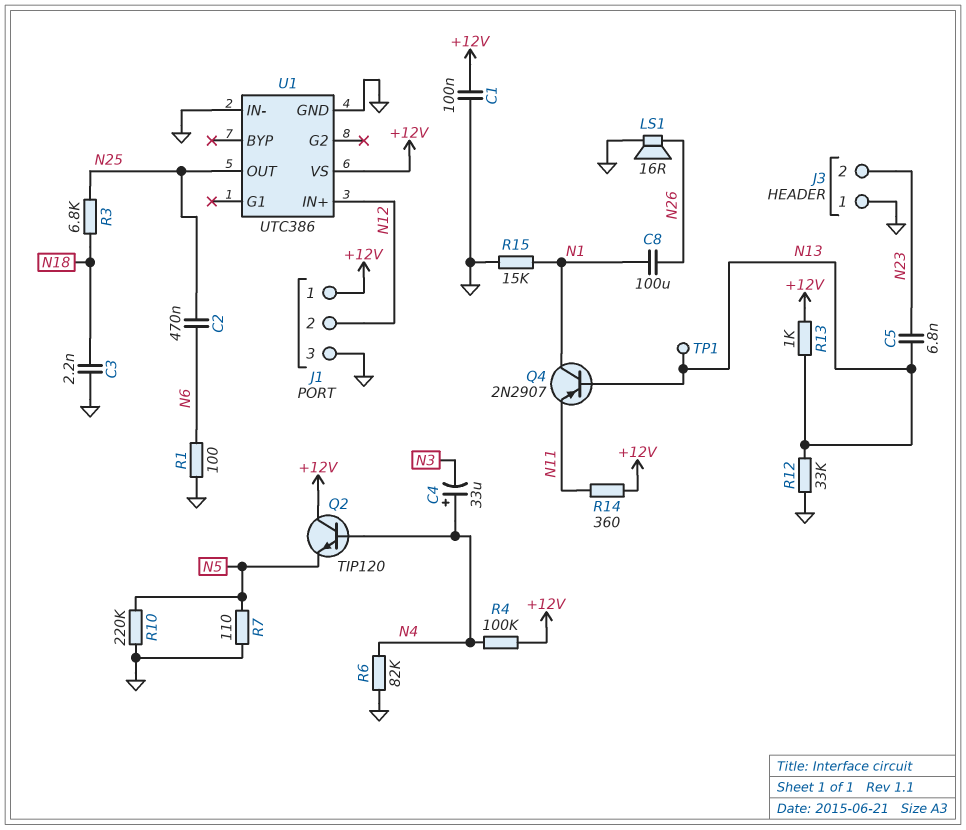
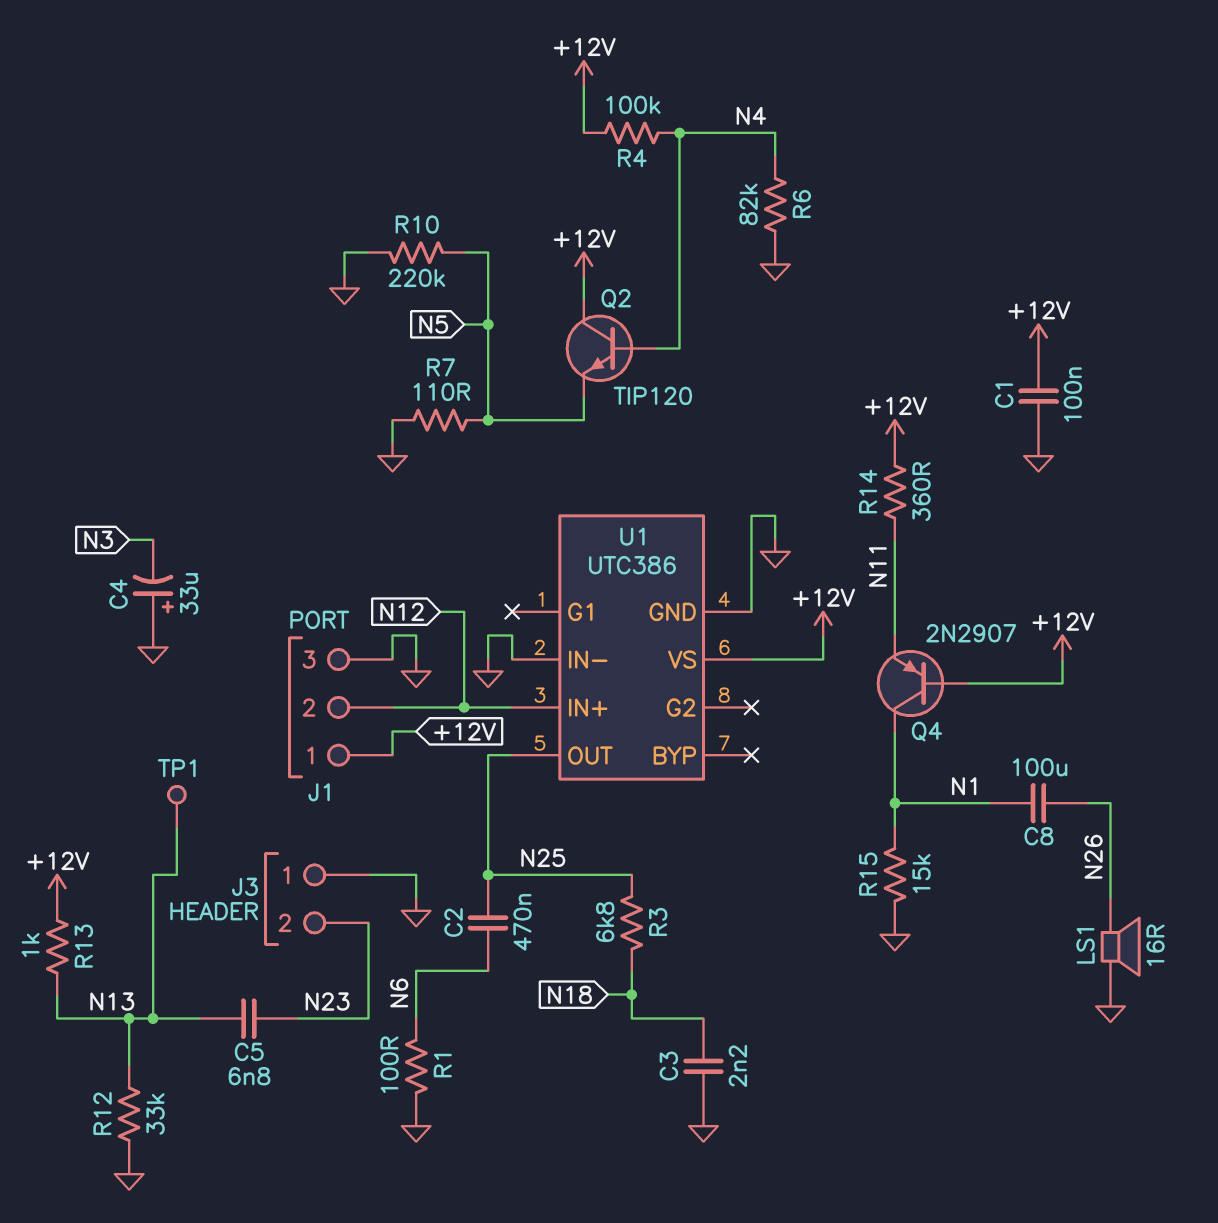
C4: 33uF (plus N4, minus N3) -> 33uF (plus GND, minus N3)
Q4: PNP 2N2907 (B N13, C N1, E N11) -> PNP 2N2907 (B +12V, C N1, E N11)

